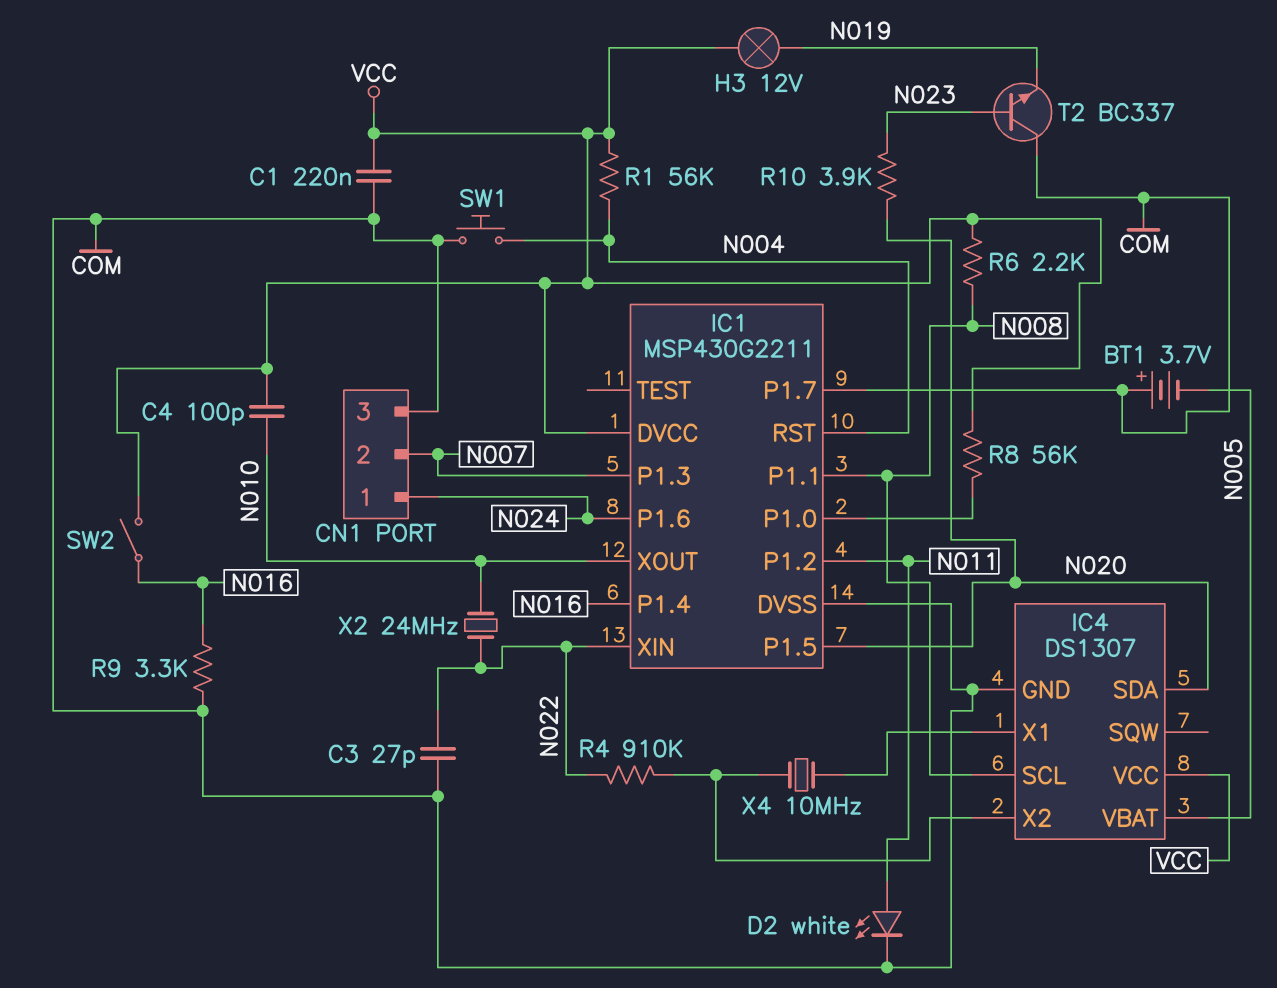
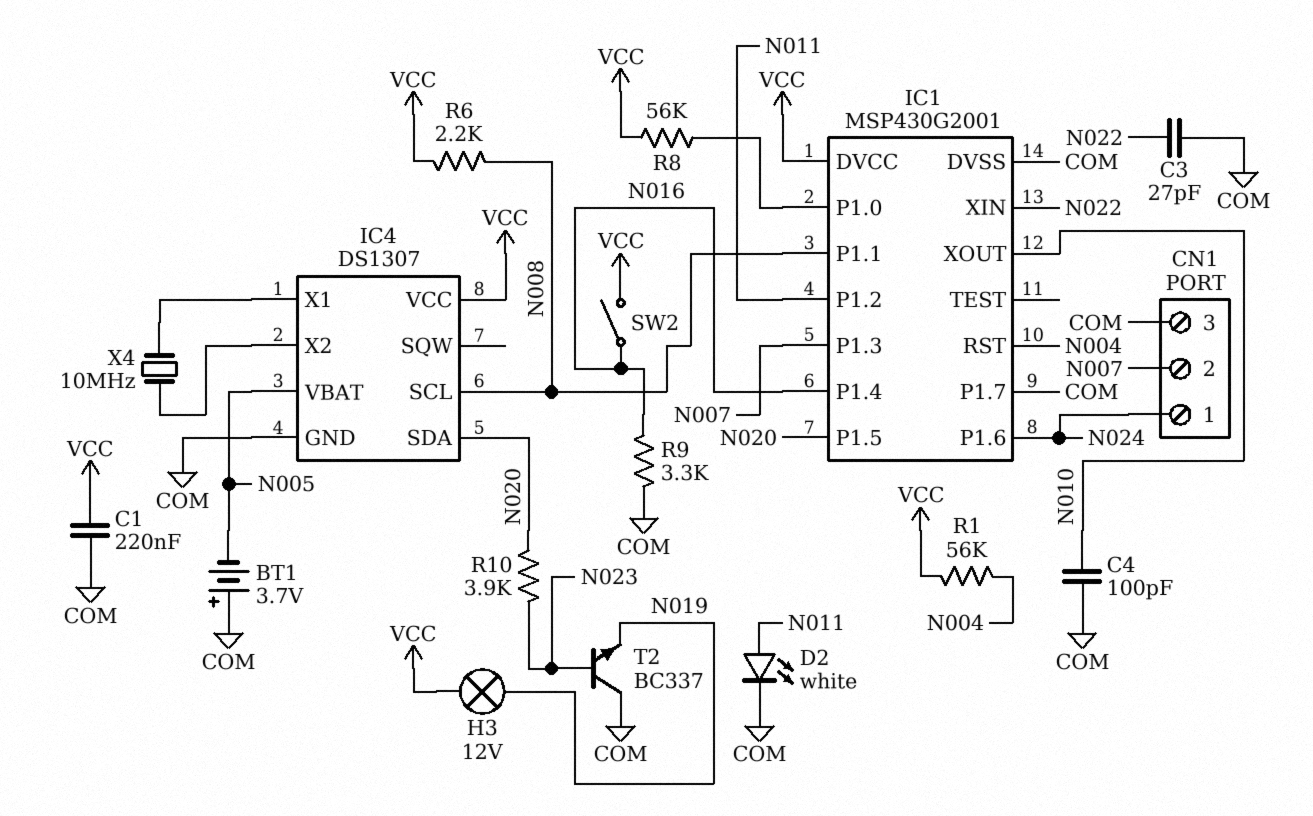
C4: 100pF (N010, VCC) -> 100pF (COM, N010)
IC1: MSP430G2211 -> MSP430G2001
R4: 910k (IC4/X2, N022) -> none
SW1: button (COM, N004) -> none
X2: 24MHz (N010, N022) -> none

